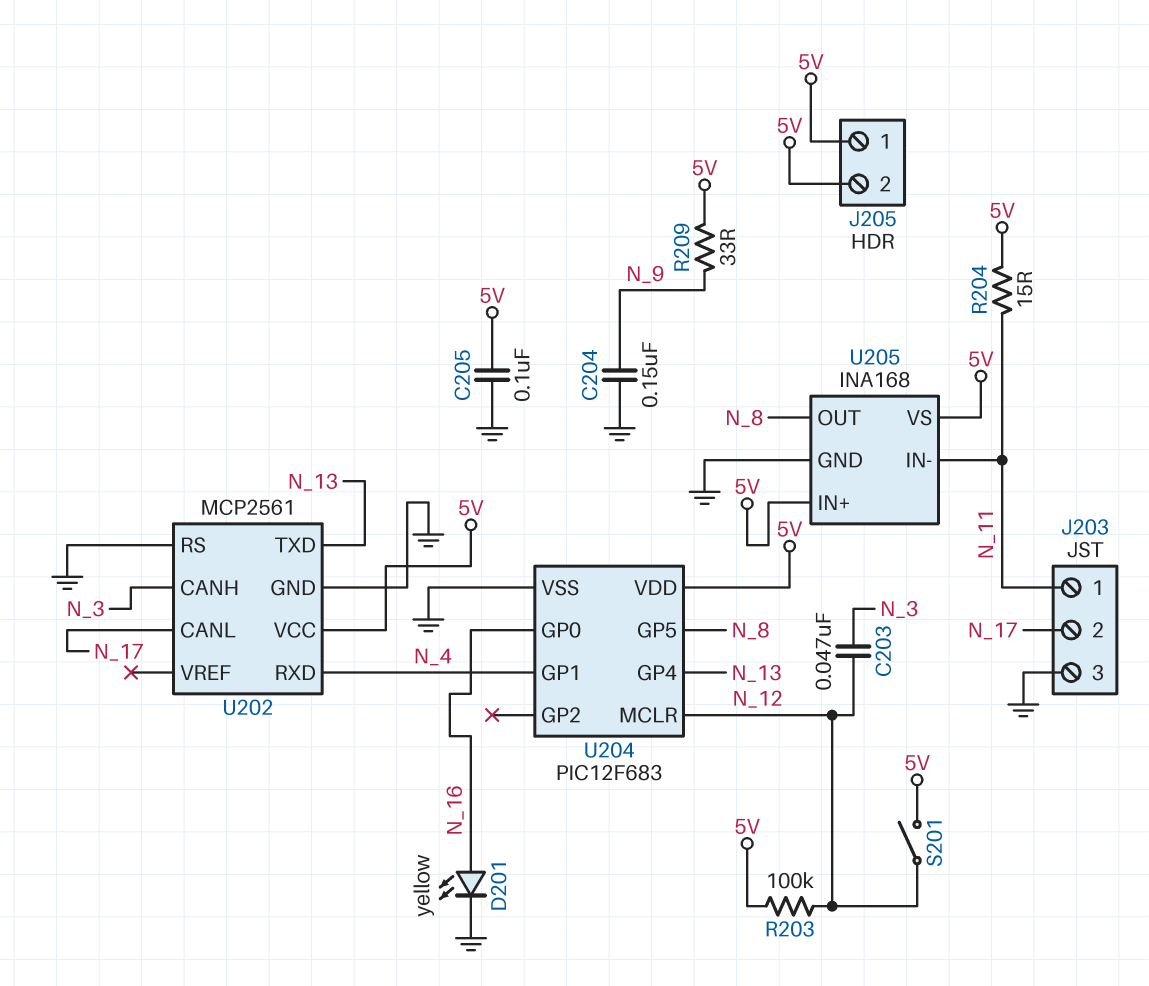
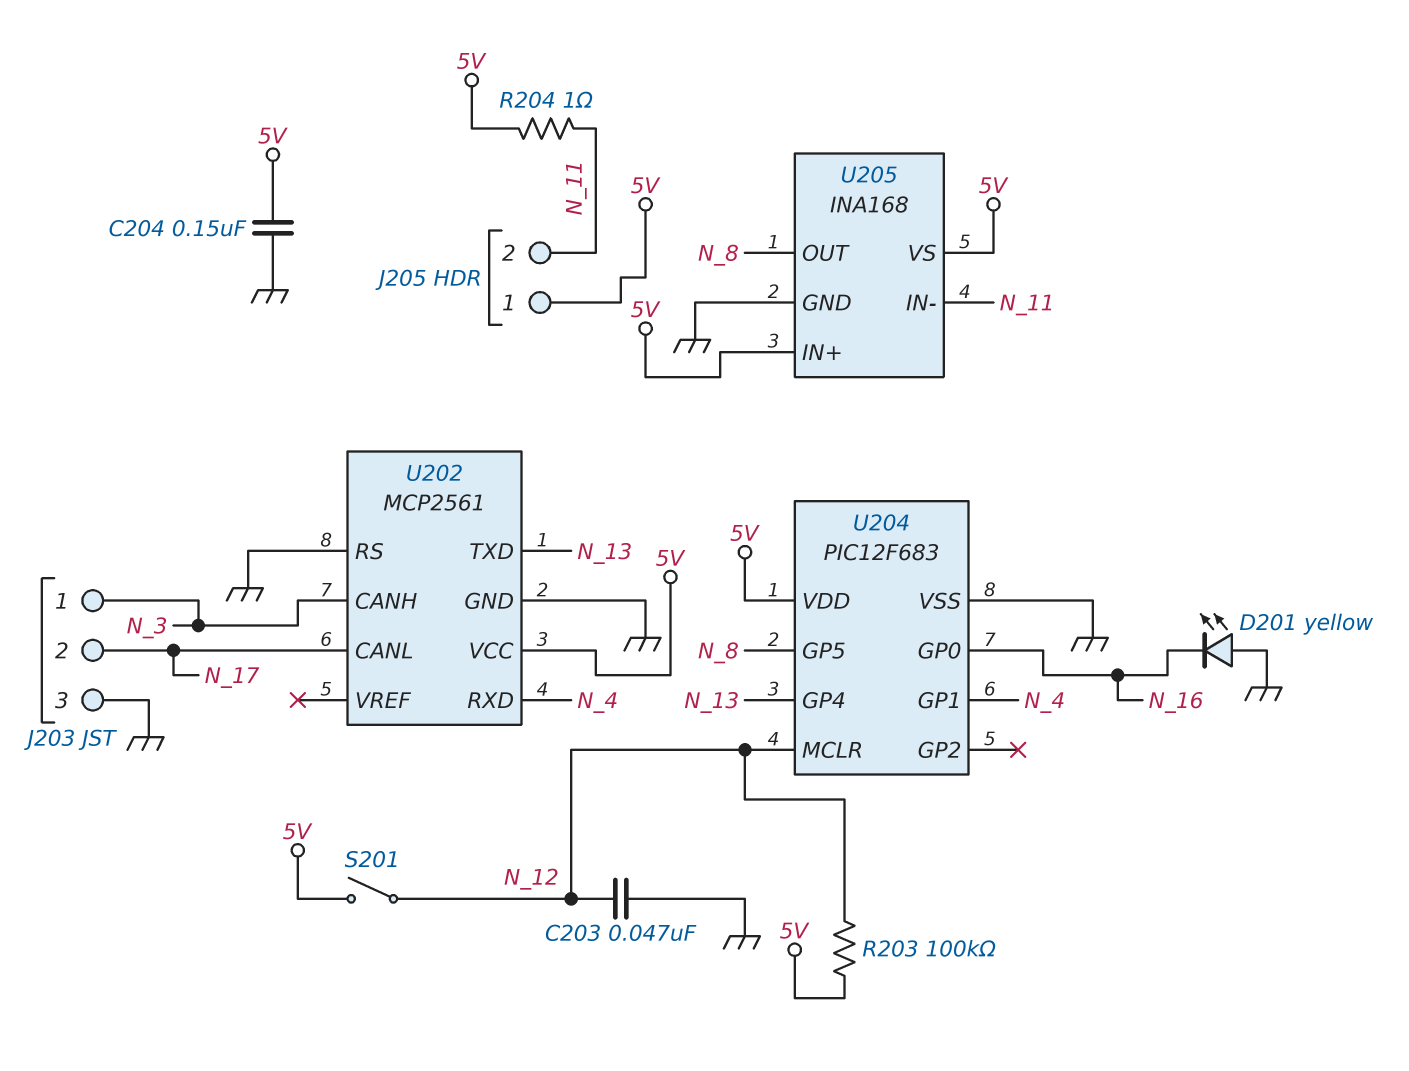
C203: 47nF (N_3, N_12) -> 47nF (GND, N_12)
C204: 150nF (GND, N_9) -> 150nF (5V, GND)
C205: 100nF (5V, GND) -> none
D201: LED yellow (A N_16, K GND) -> LED yellow (A GND, K N_16)
J203 pin 1: N_11 -> N_3
J205 pin 2: 5V -> N_11
R204: 15 (5V, N_11) -> 1 (5V, N_11)
R209: 33 (5V, N_9) -> none

